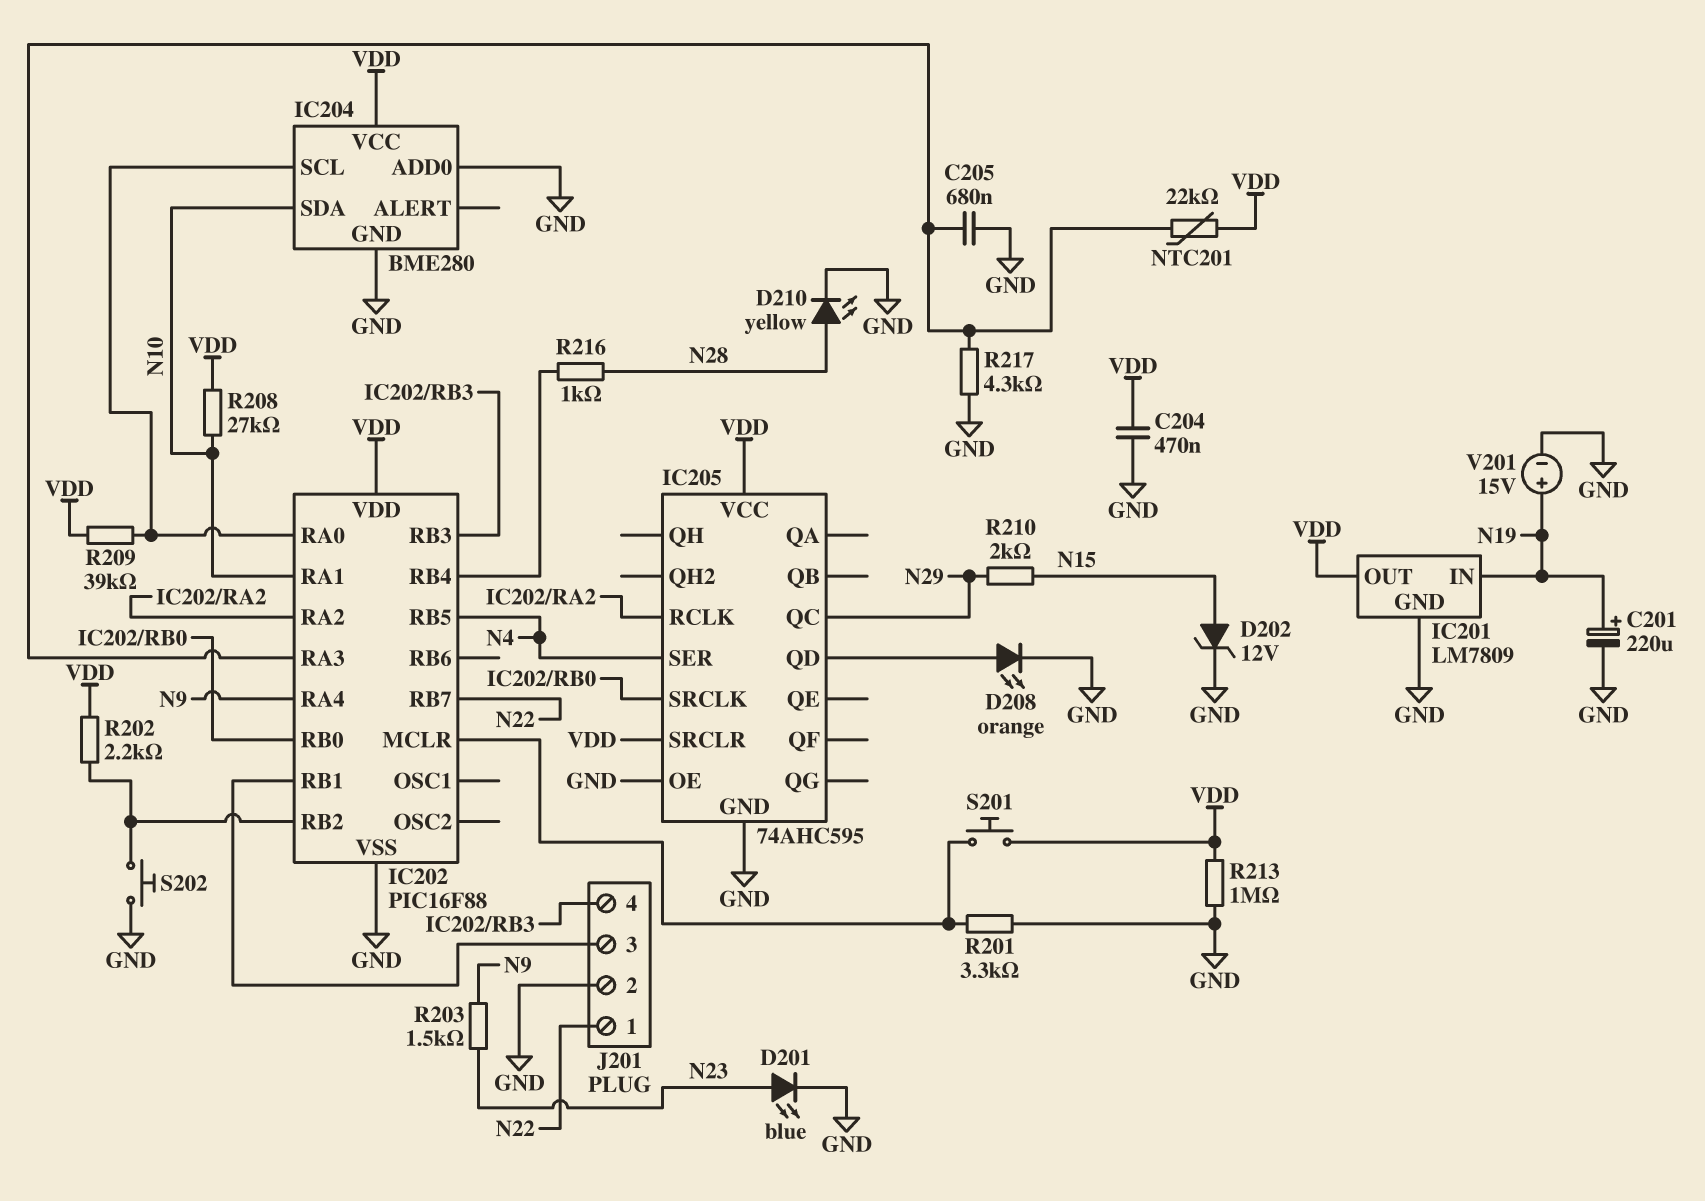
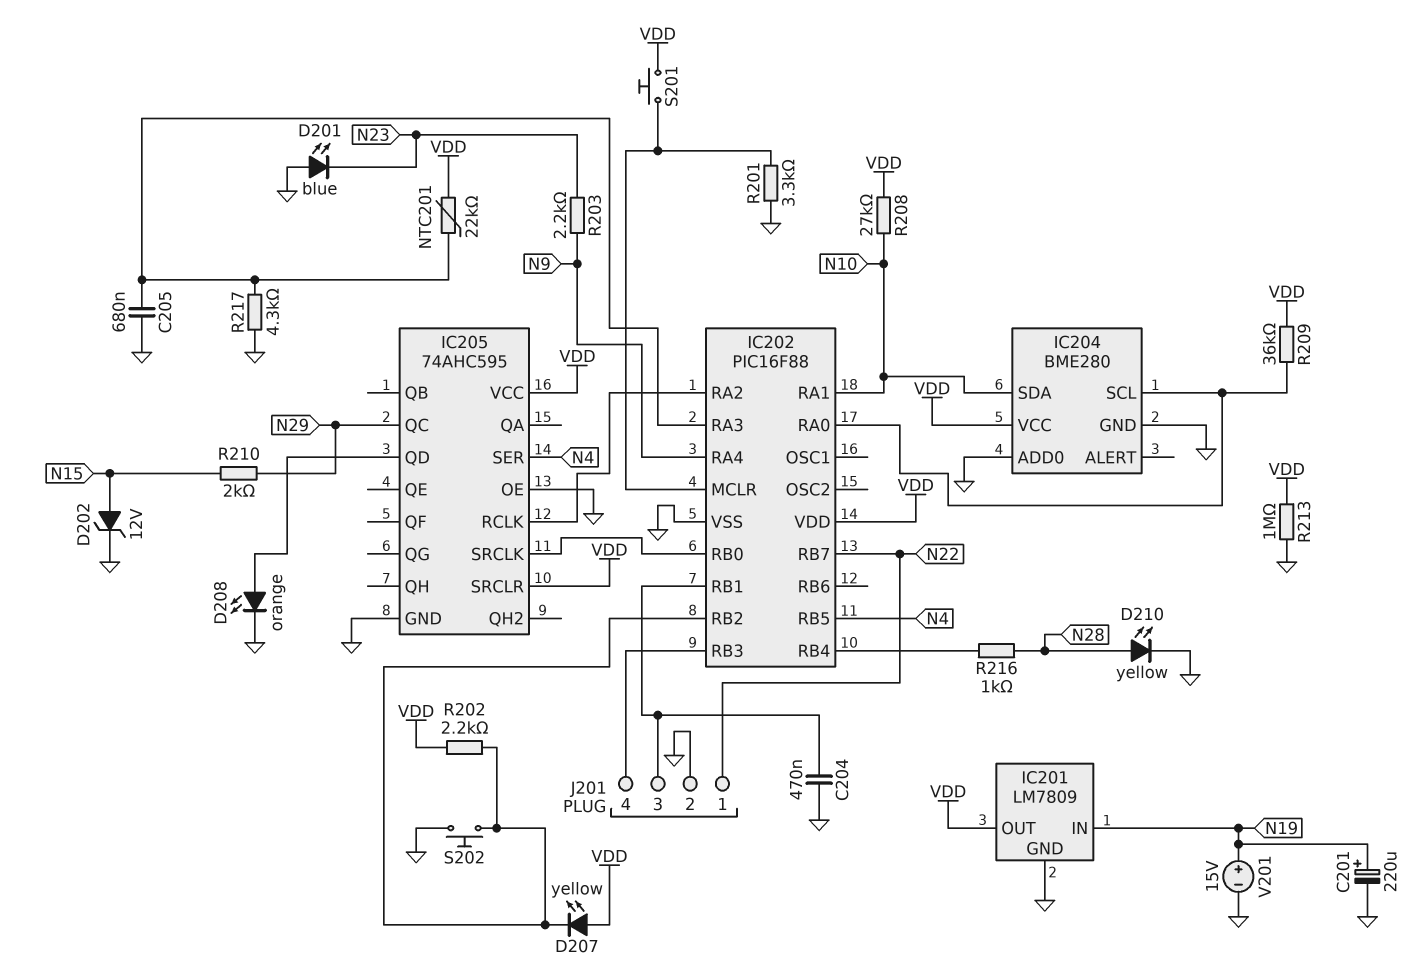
C204: 470nF (GND, VDD) -> 470nF (GND, IC202/RB1)
D201: LED blue (A N23, K GND) -> LED blue (A GND, K N23)
D207: none -> LED yellow (A VDD, K IC202/RB2)
R203: 1.5k (N9, N23) -> 2.2k (N9, N23)
R209: 39k (IC202/RA0, VDD) -> 36k (IC202/RA0, VDD)

